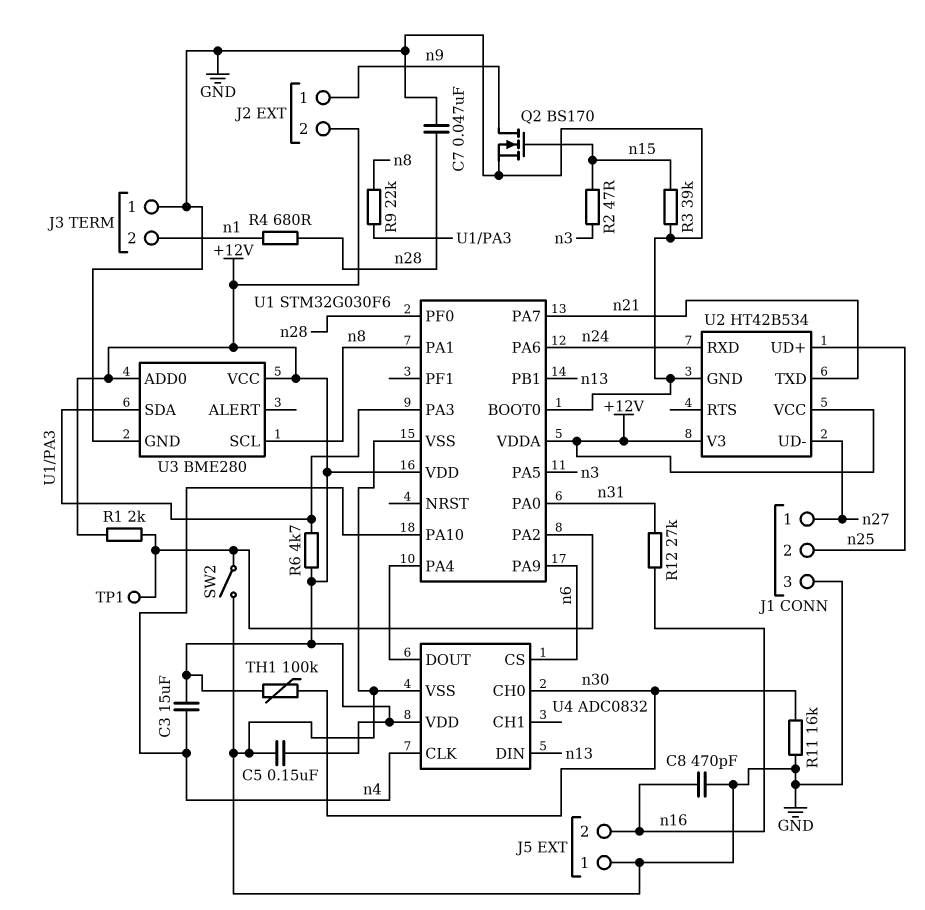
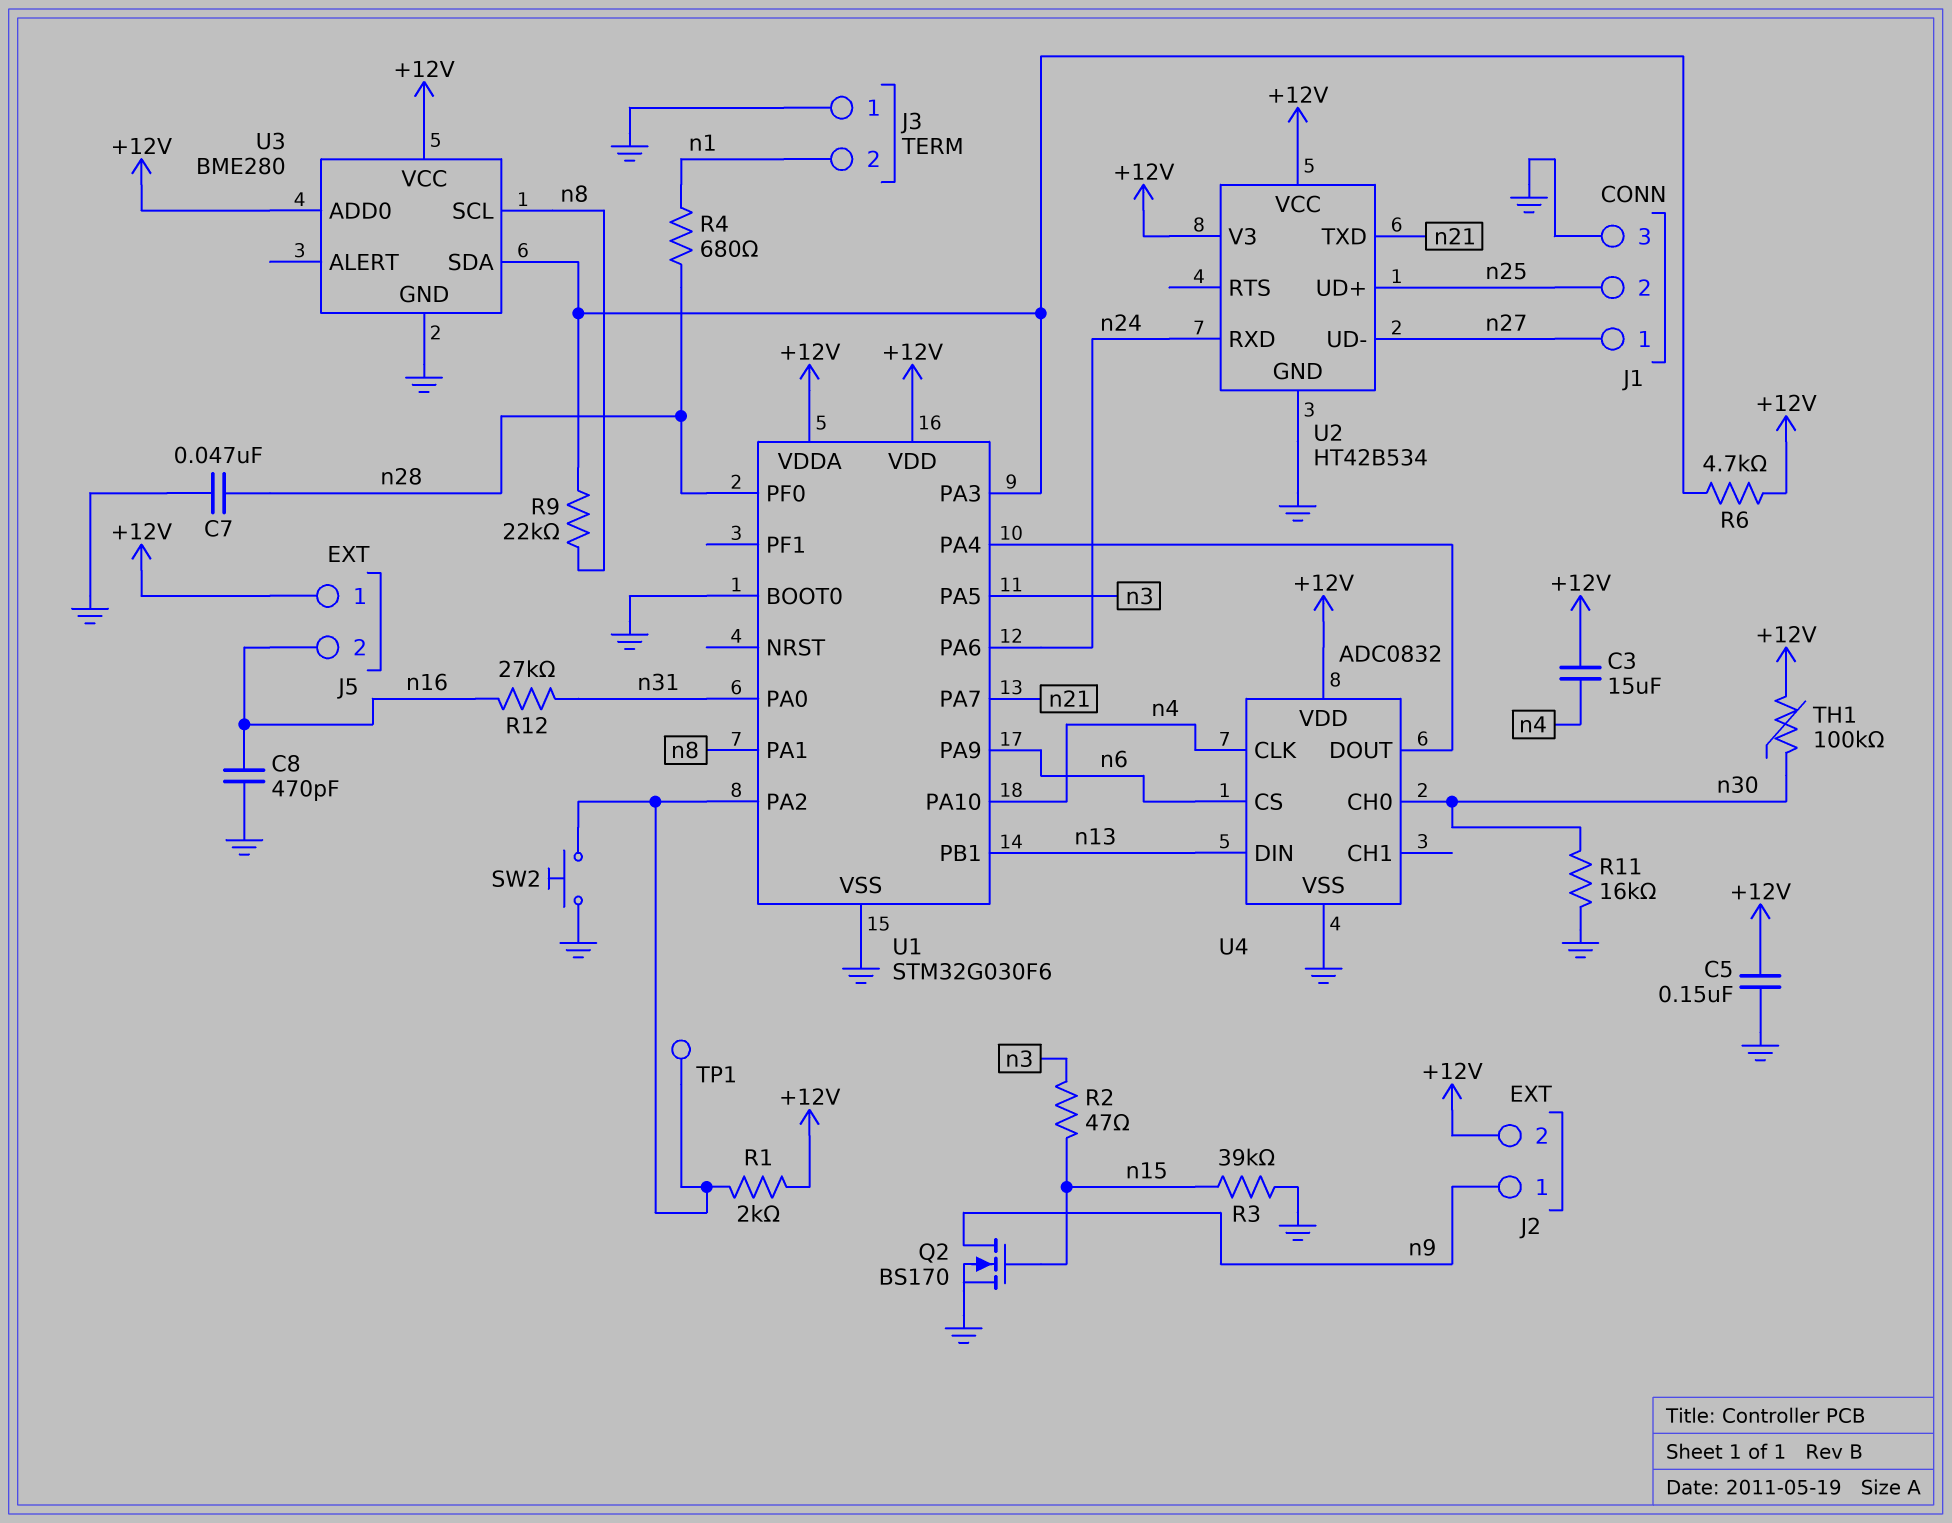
J5 pin 1: GND -> +12V
SW2: switch (GND, U1/PA2) -> button (GND, U1/PA2)

